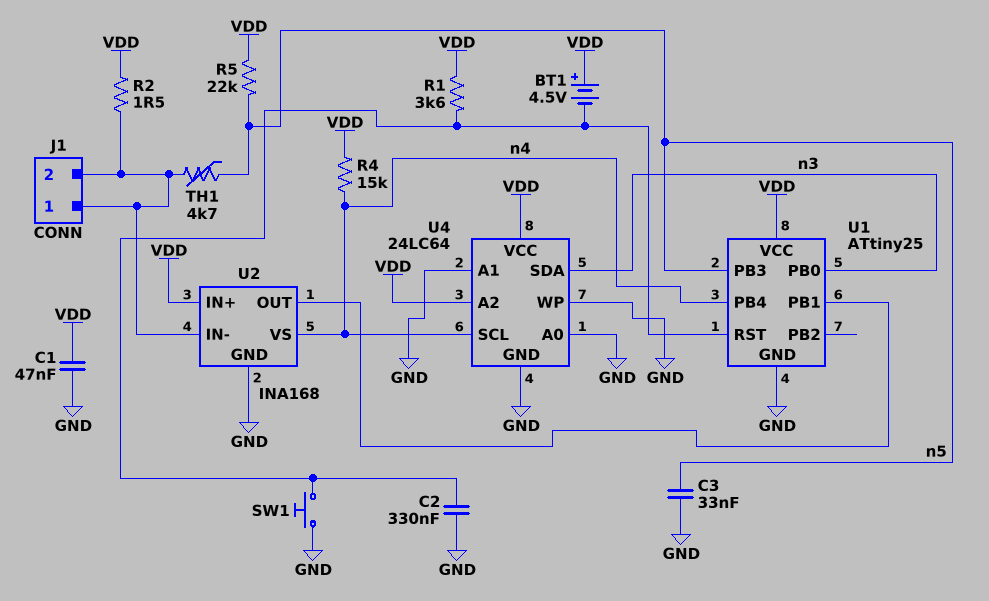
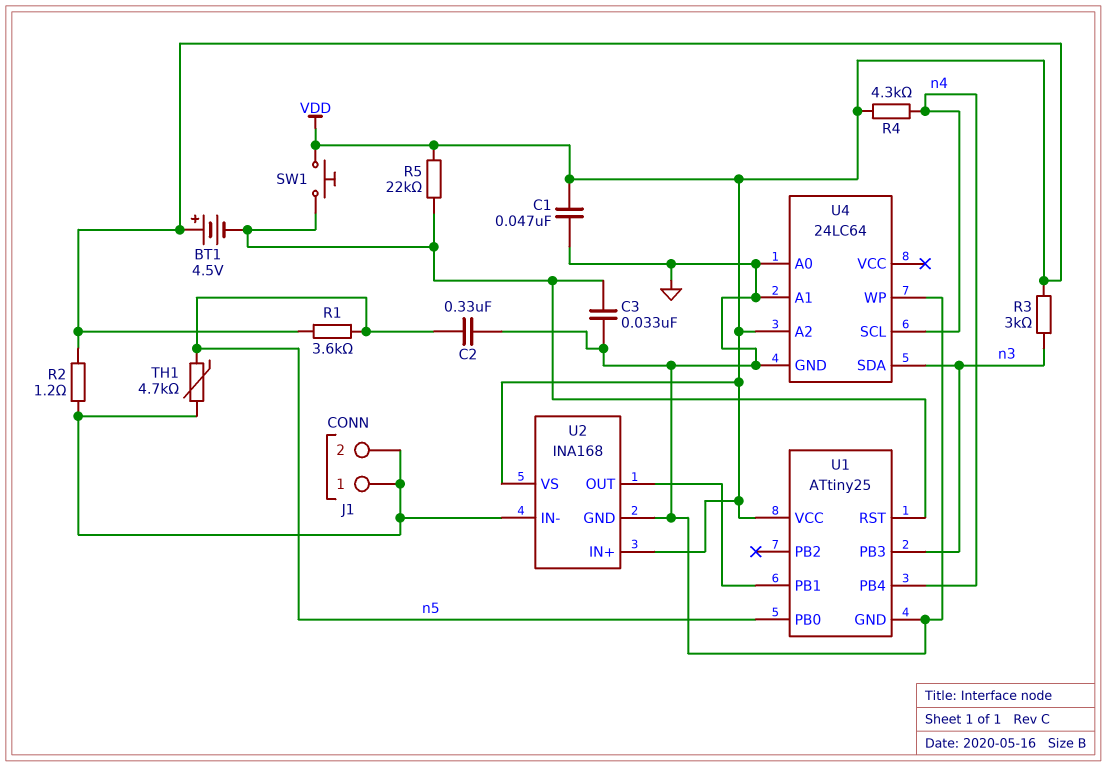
C2: 330nF (GND, U1/RST) -> 330nF (GND, n5)
C3: 33nF (GND, n5) -> 33nF (GND, U1/RST)
R1: 3.6k (U1/RST, VDD) -> 3.6k (VDD, n5)
R2: 1.5 (J1/1, VDD) -> 1.2 (J1/1, VDD)
R3: none -> 3k (VDD, n3)
R4: 15k (VDD, n4) -> 4.3k (VDD, n4)
R5: 22k (VDD, n5) -> 22k (U1/RST, VDD)
SW1: button (GND, U1/RST) -> button (U1/RST, VDD)
U1 pin PB0: n3 -> n5
U1 pin PB3: n5 -> n3
U2 pin VS: n4 -> VDD
U4 pin VCC: VDD -> none

